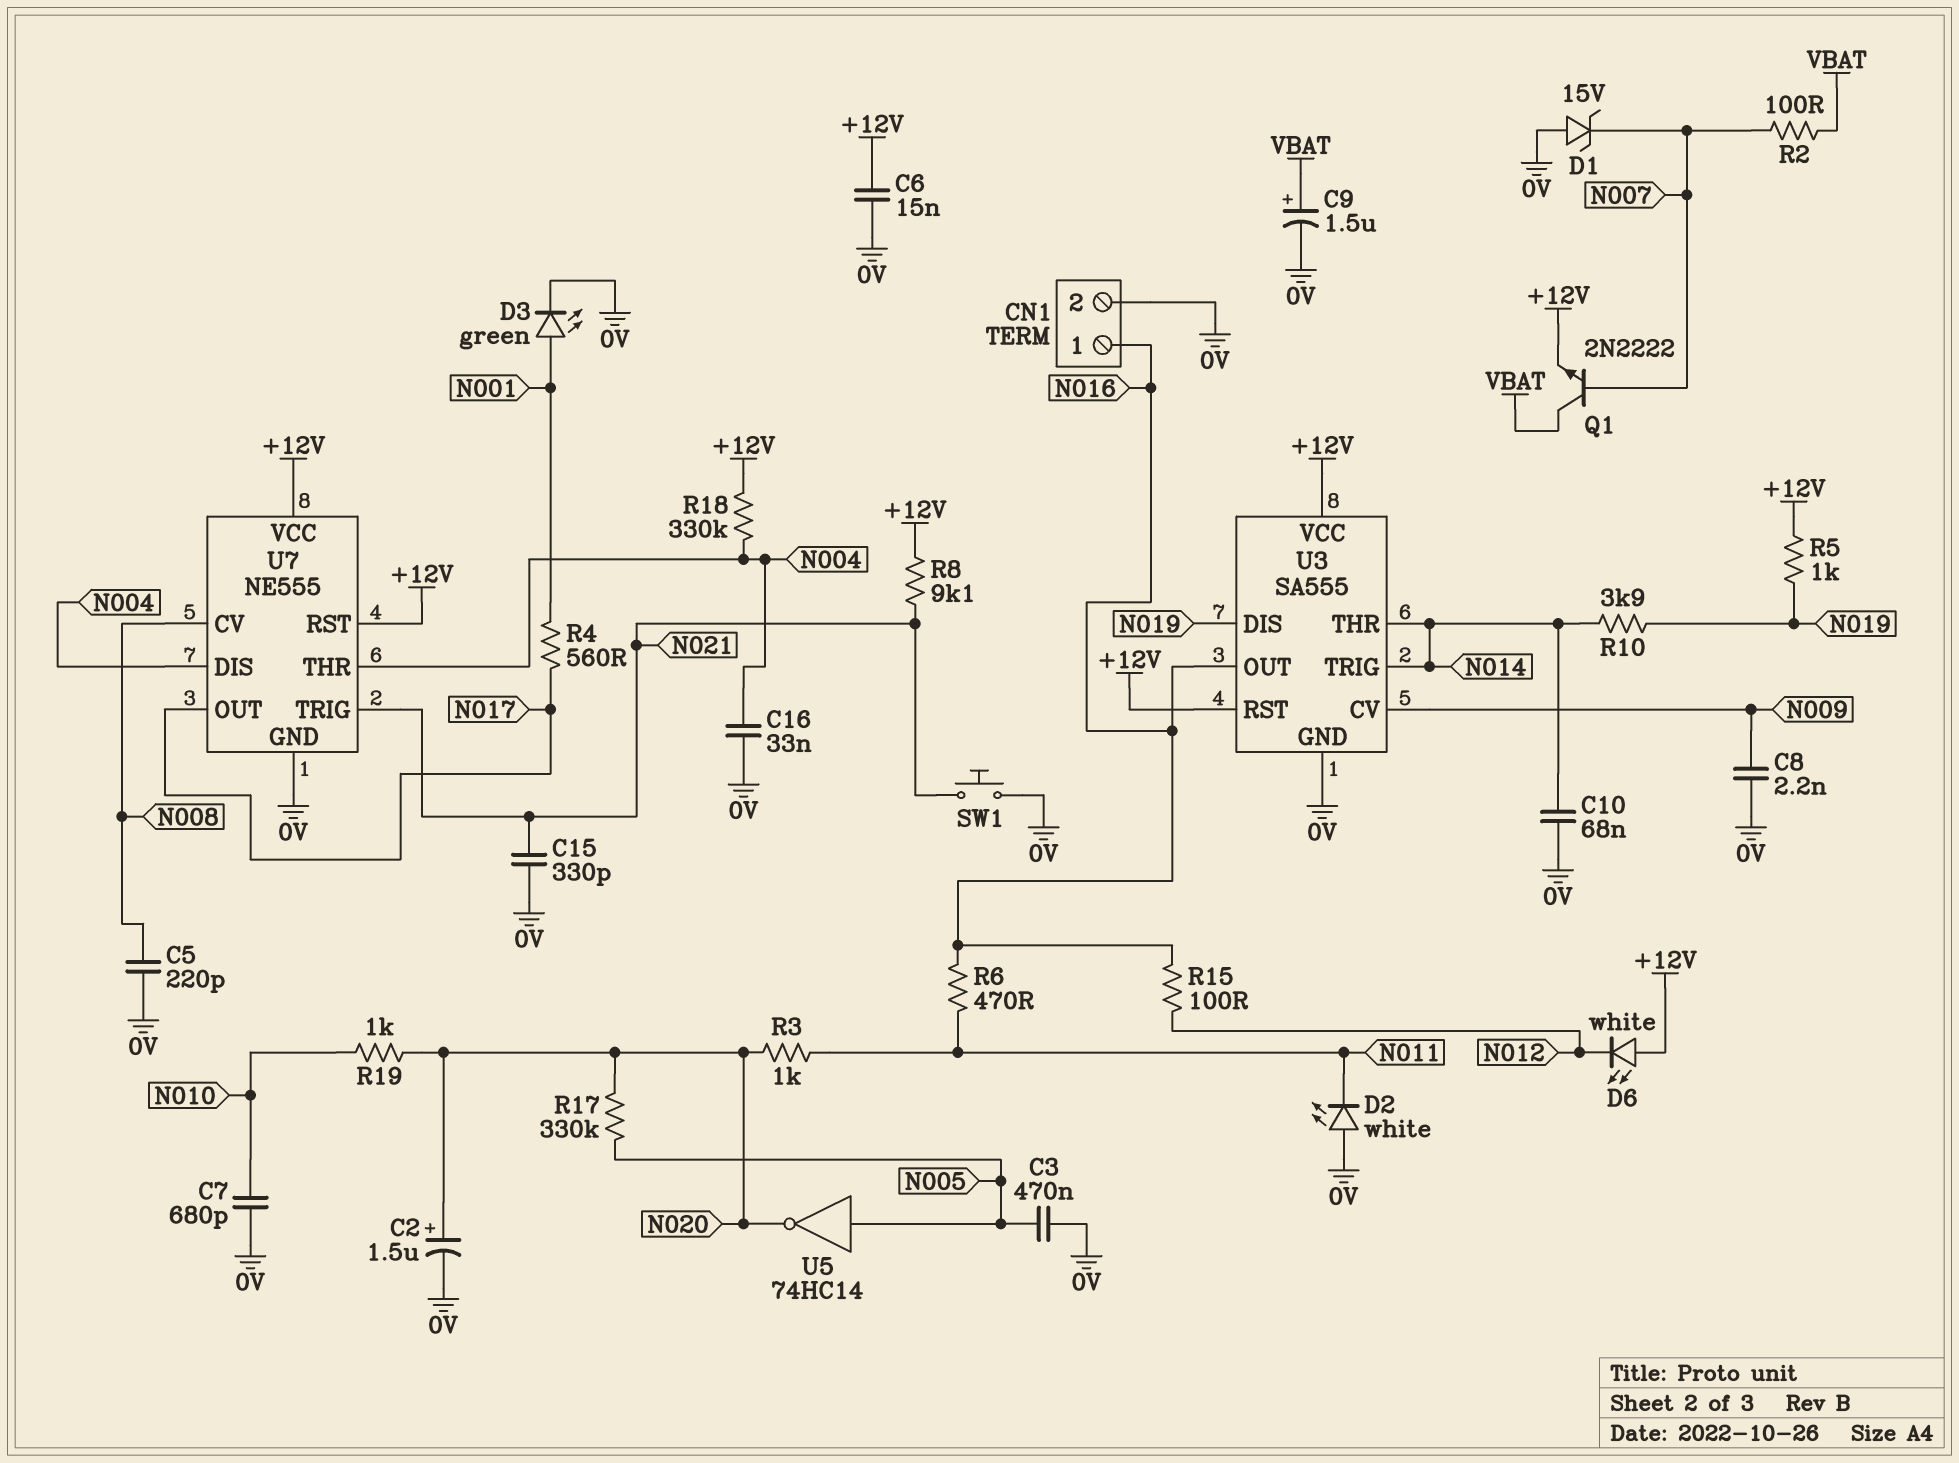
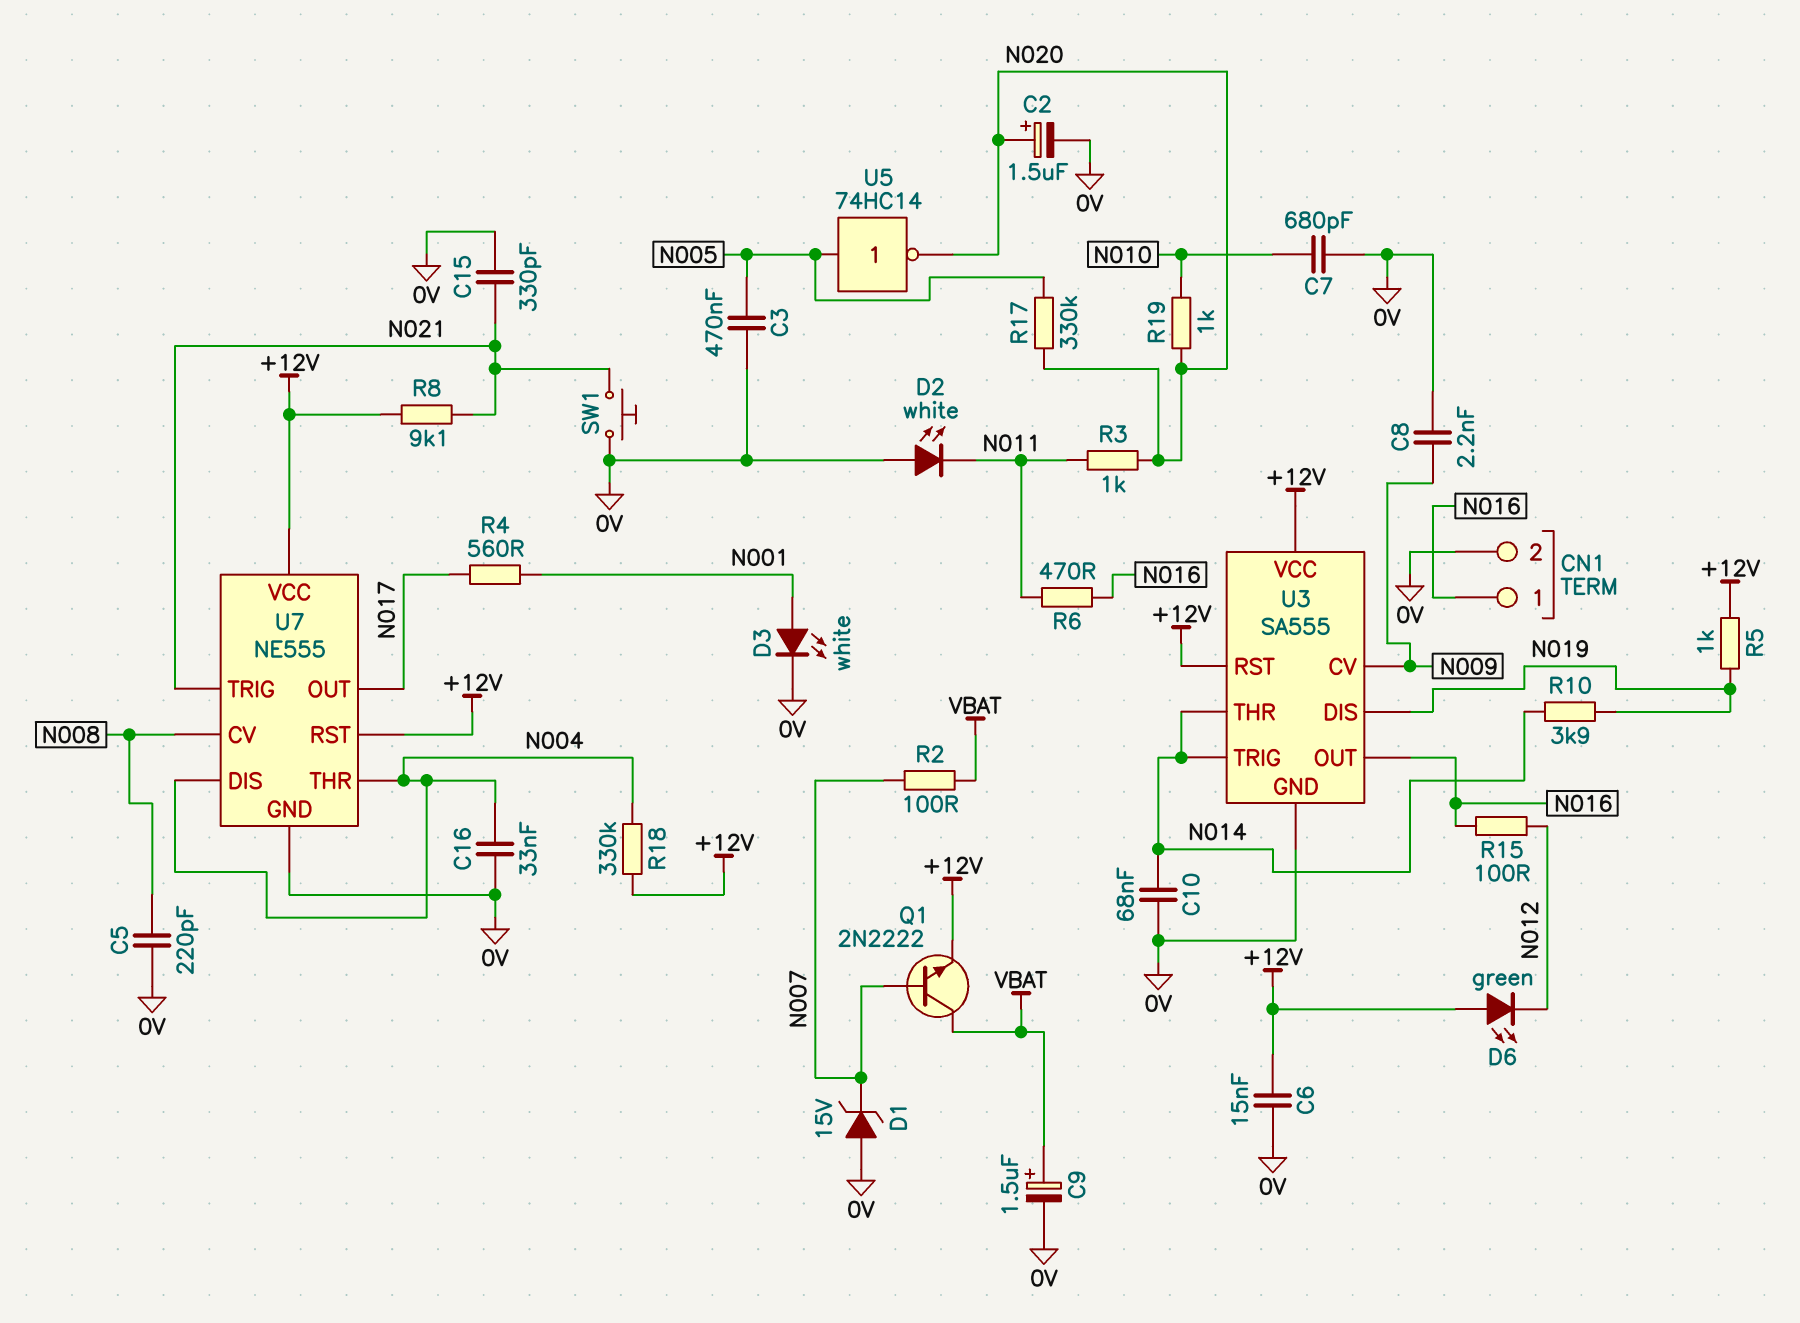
D3: LED green (A N001, K 0V) -> LED white (A N001, K 0V)
D6: LED white (A +12V, K N012) -> LED green (A +12V, K N012)

